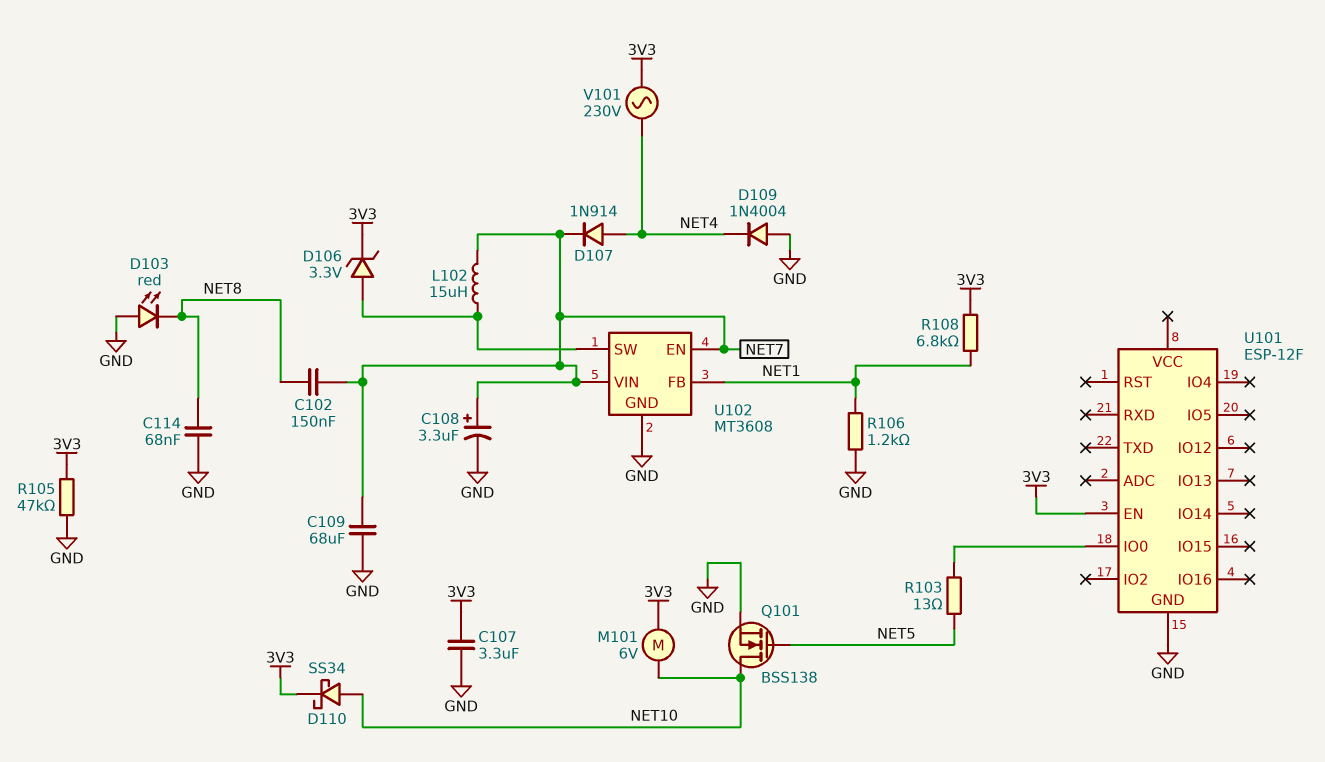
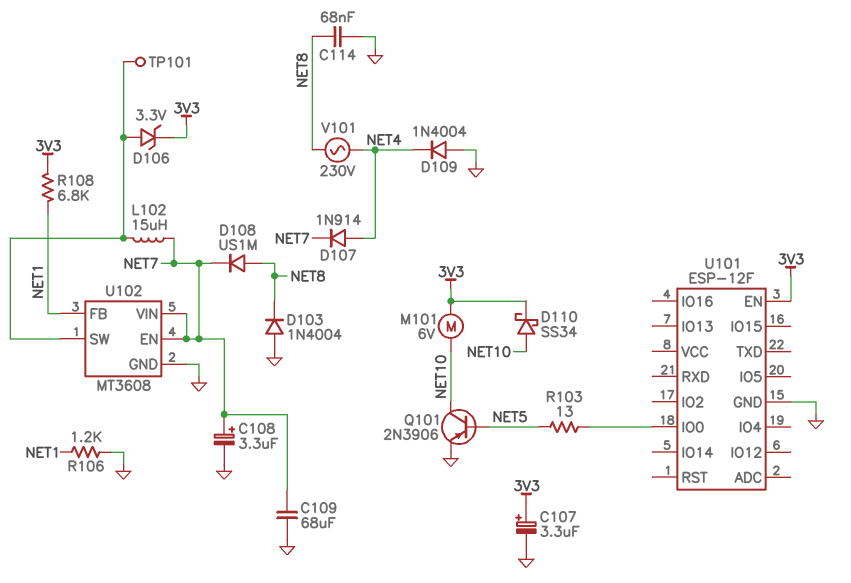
C102: 150nF (NET7, NET8) -> none
C107: 3.3uF (3V3, GND) -> 3.3uF (plus 3V3, minus GND)
D103: LED red (A GND, K NET8) -> diode 1N4004 (A GND, K NET8)
D108: none -> diode US1M (A NET8, K NET7)
Q101: NMOS BSS138 (G NET5, D NET10, S GND) -> PNP 2N3906 (B NET5, C NET10, E GND)
R105: 47k (3V3, GND) -> none
TP101: none -> test point (U102/SW)
V101: AC 230V (3V3, NET4) -> AC 230V (NET4, NET8)

